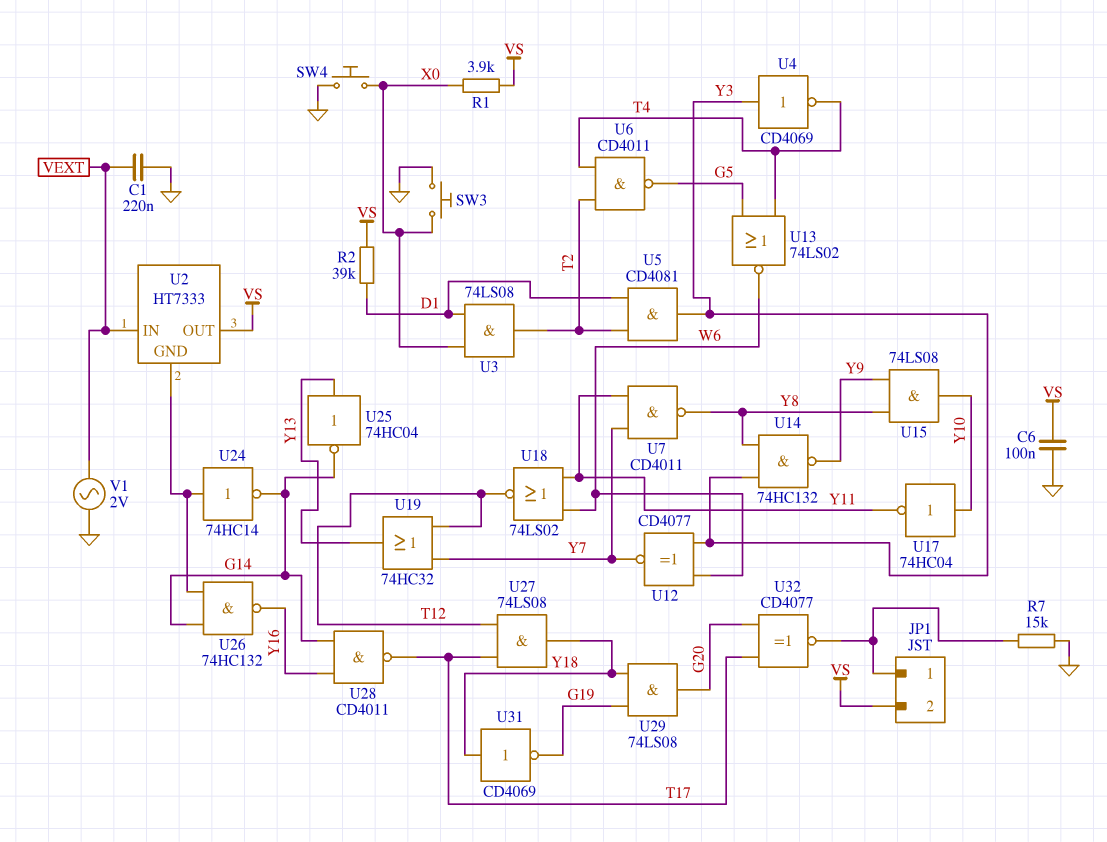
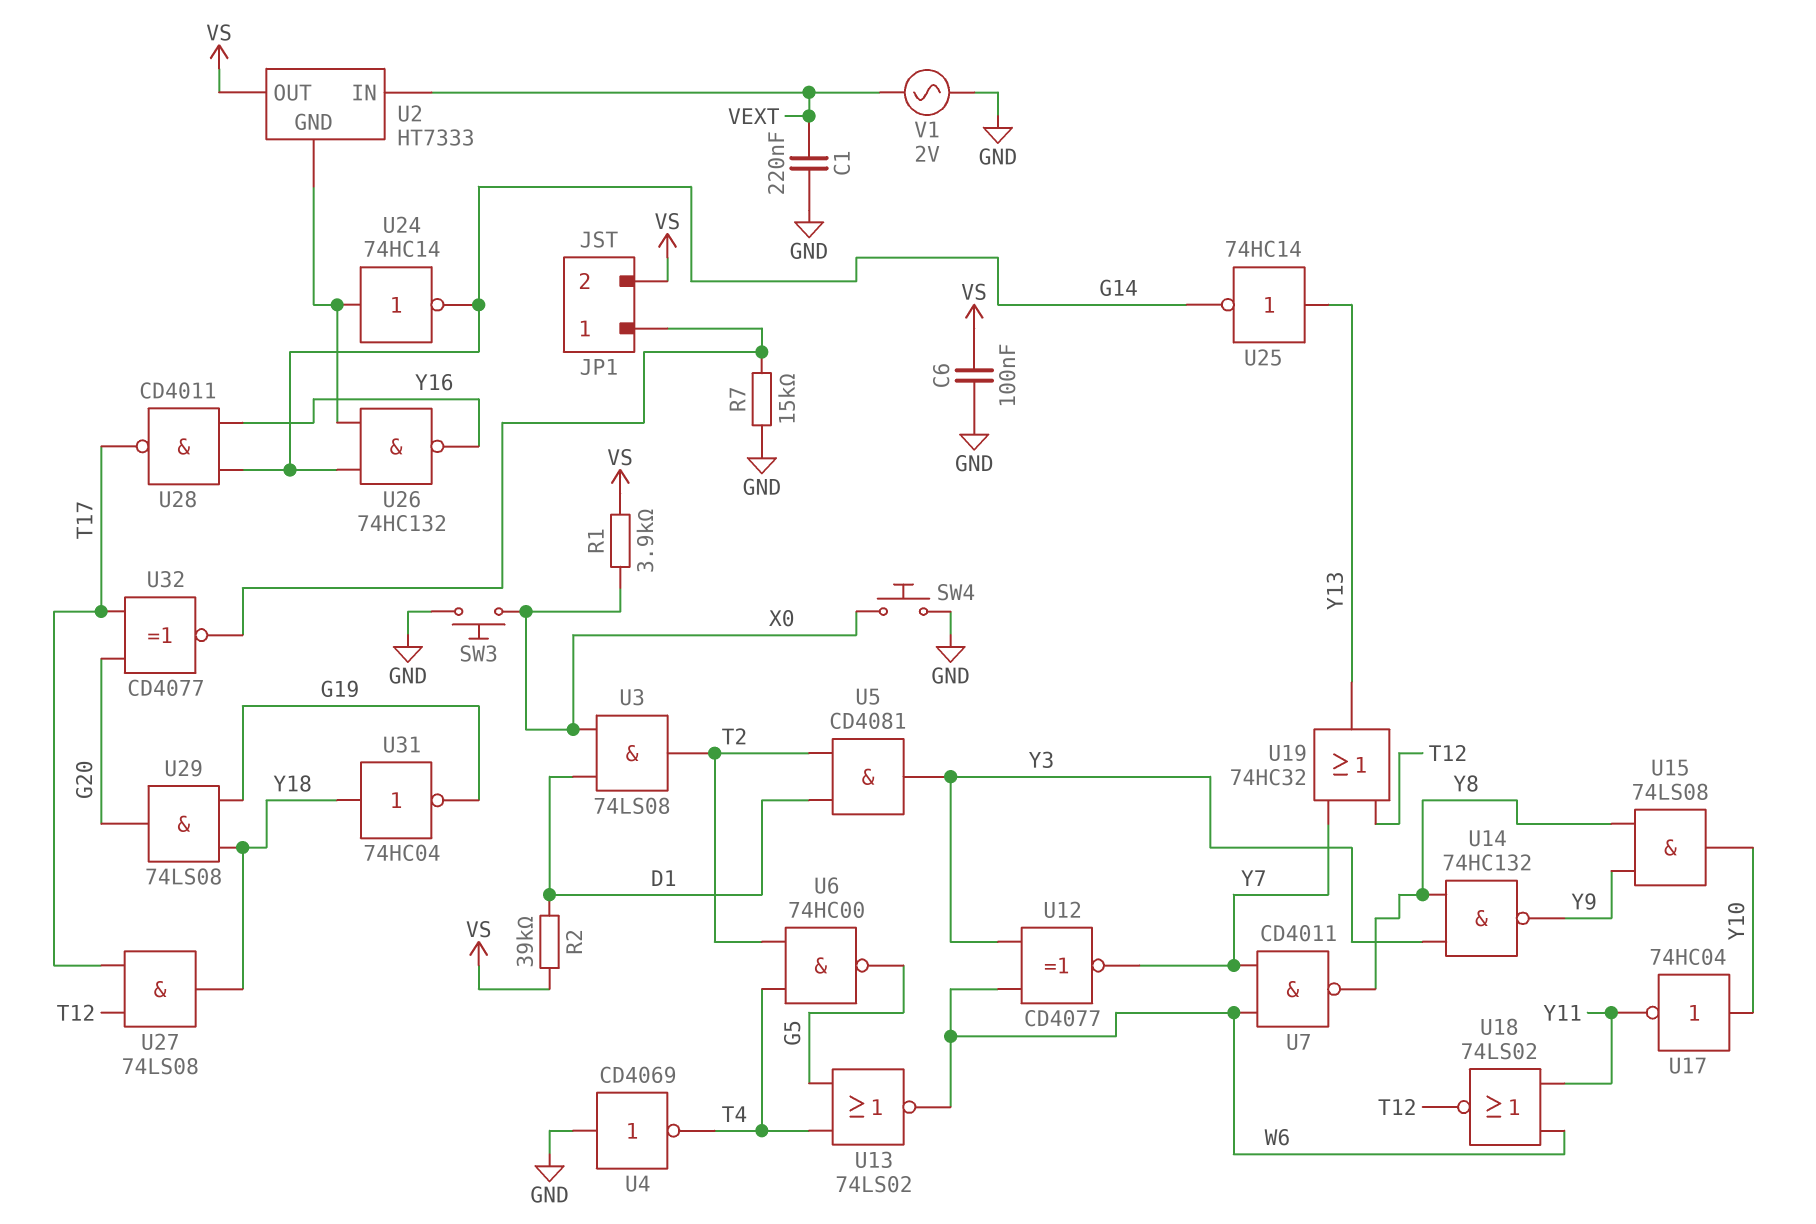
U4: NOT CD4069 (in Y3, out T4) -> NOT CD4069 (in GND, out T4)
U6: NAND CD4011 (in T2, in T4, out G5) -> NAND 74HC00 (in T2, in T4, out G5)
U7: NAND CD4011 (in Y7, in Y11, out Y8) -> NAND CD4011 (in W6, in Y7, out Y8)
U25: NOT 74HC04 (in Y13, out G14) -> NOT 74HC14 (in Y13, out G14)
U31: NOT CD4069 (in Y18, out G19) -> NOT 74HC04 (in Y18, out G19)

